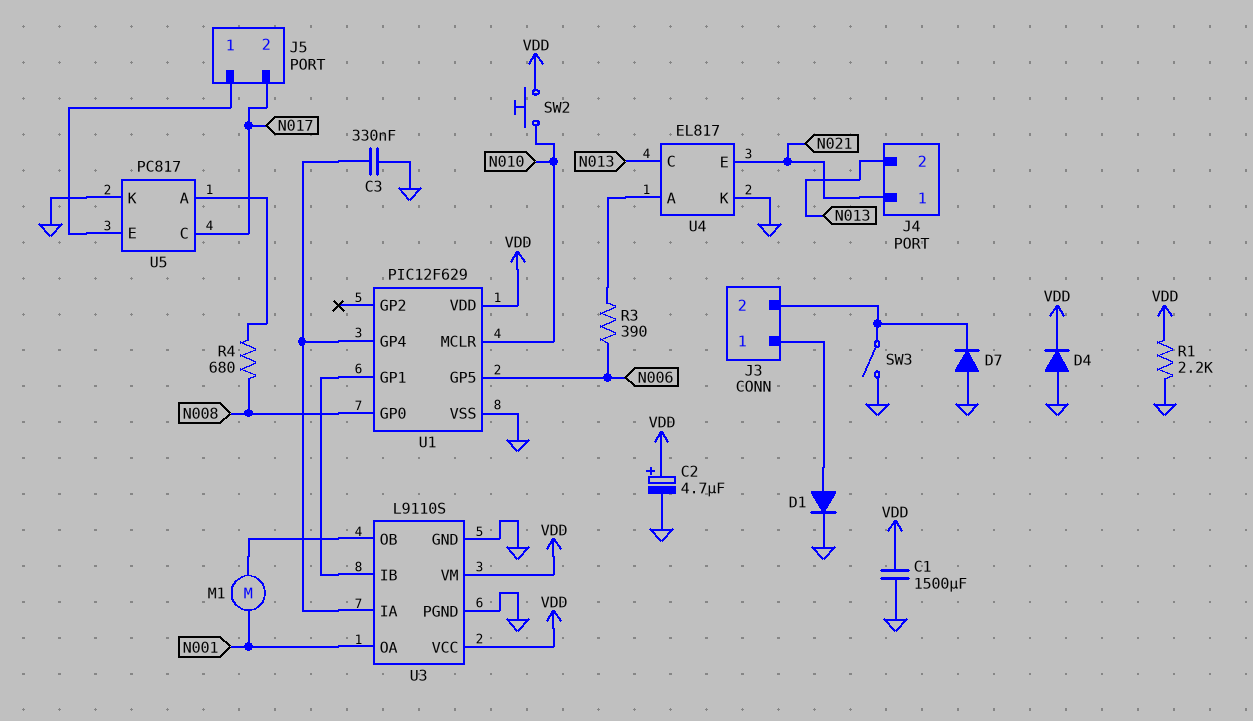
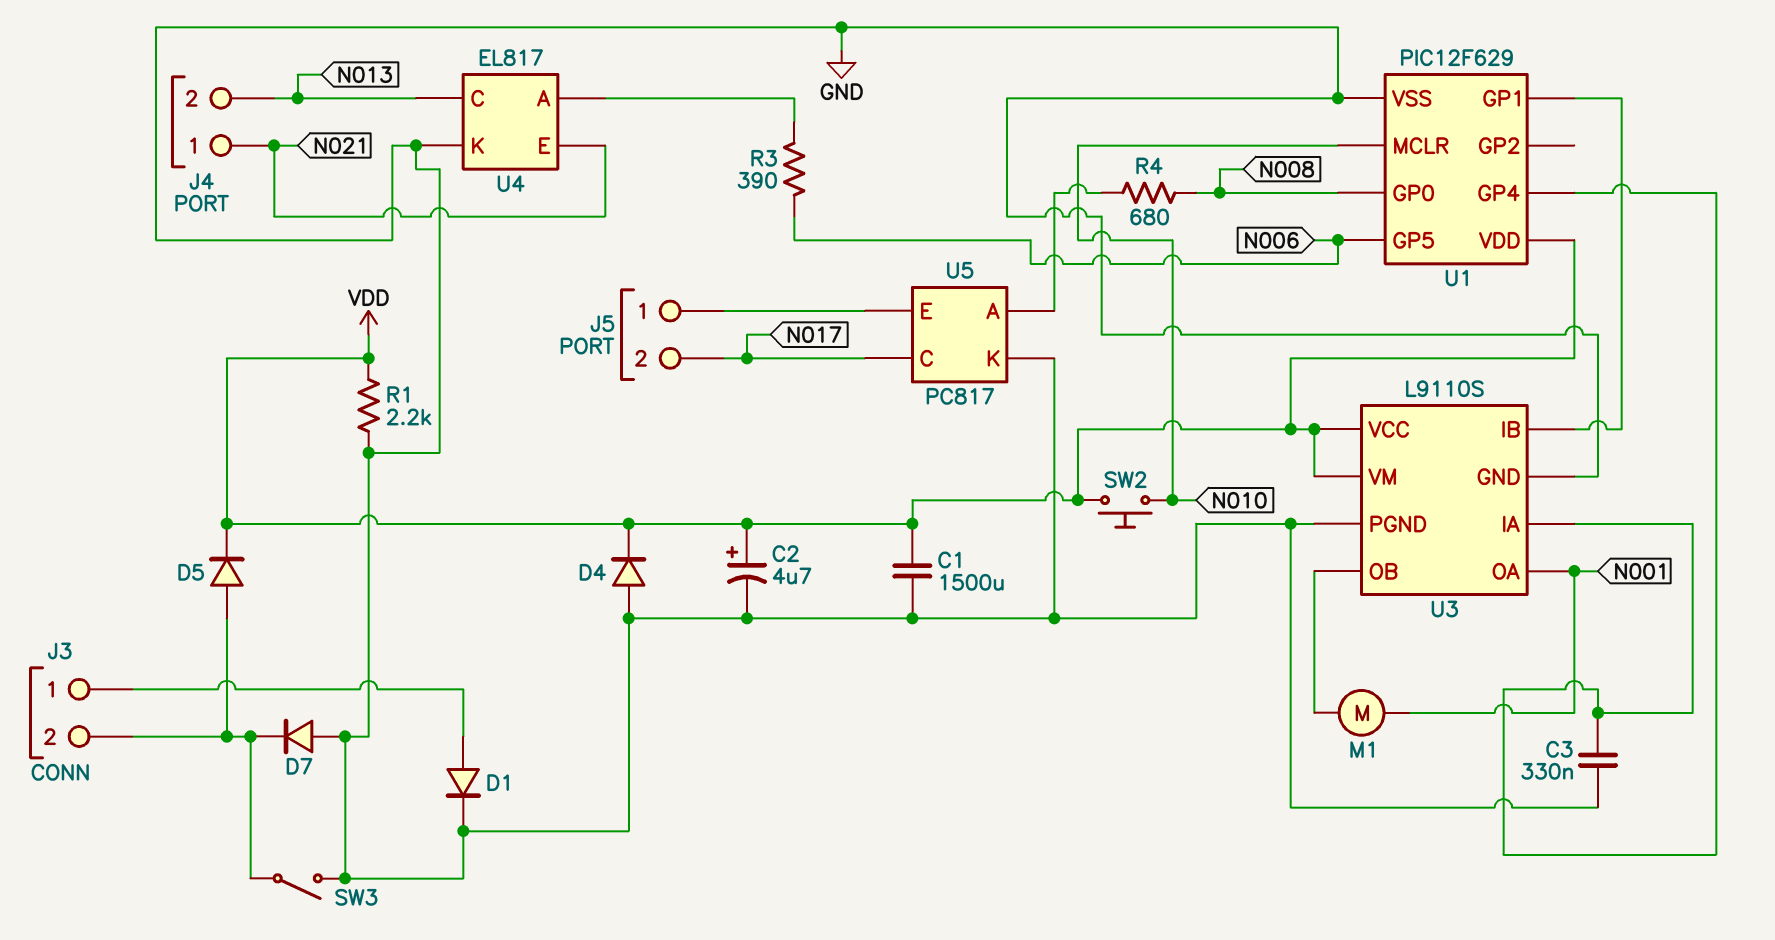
D5: none -> diode (A J3/2, K VDD)

